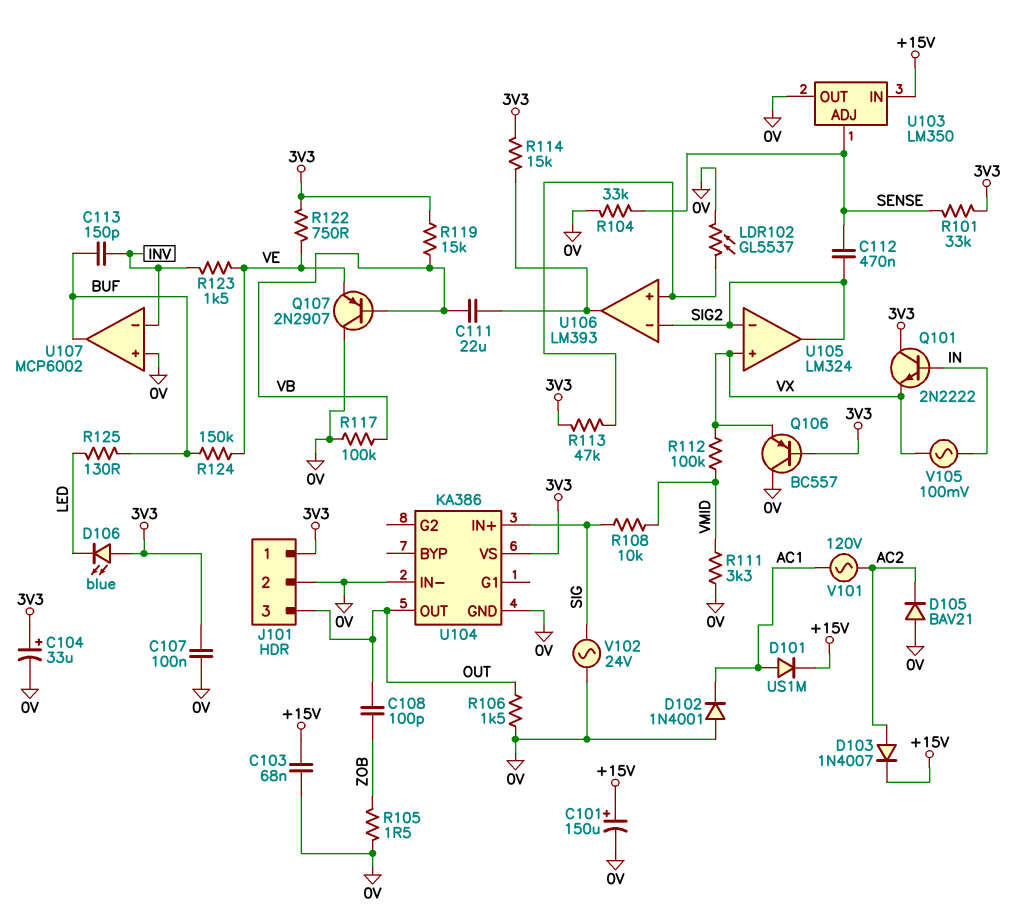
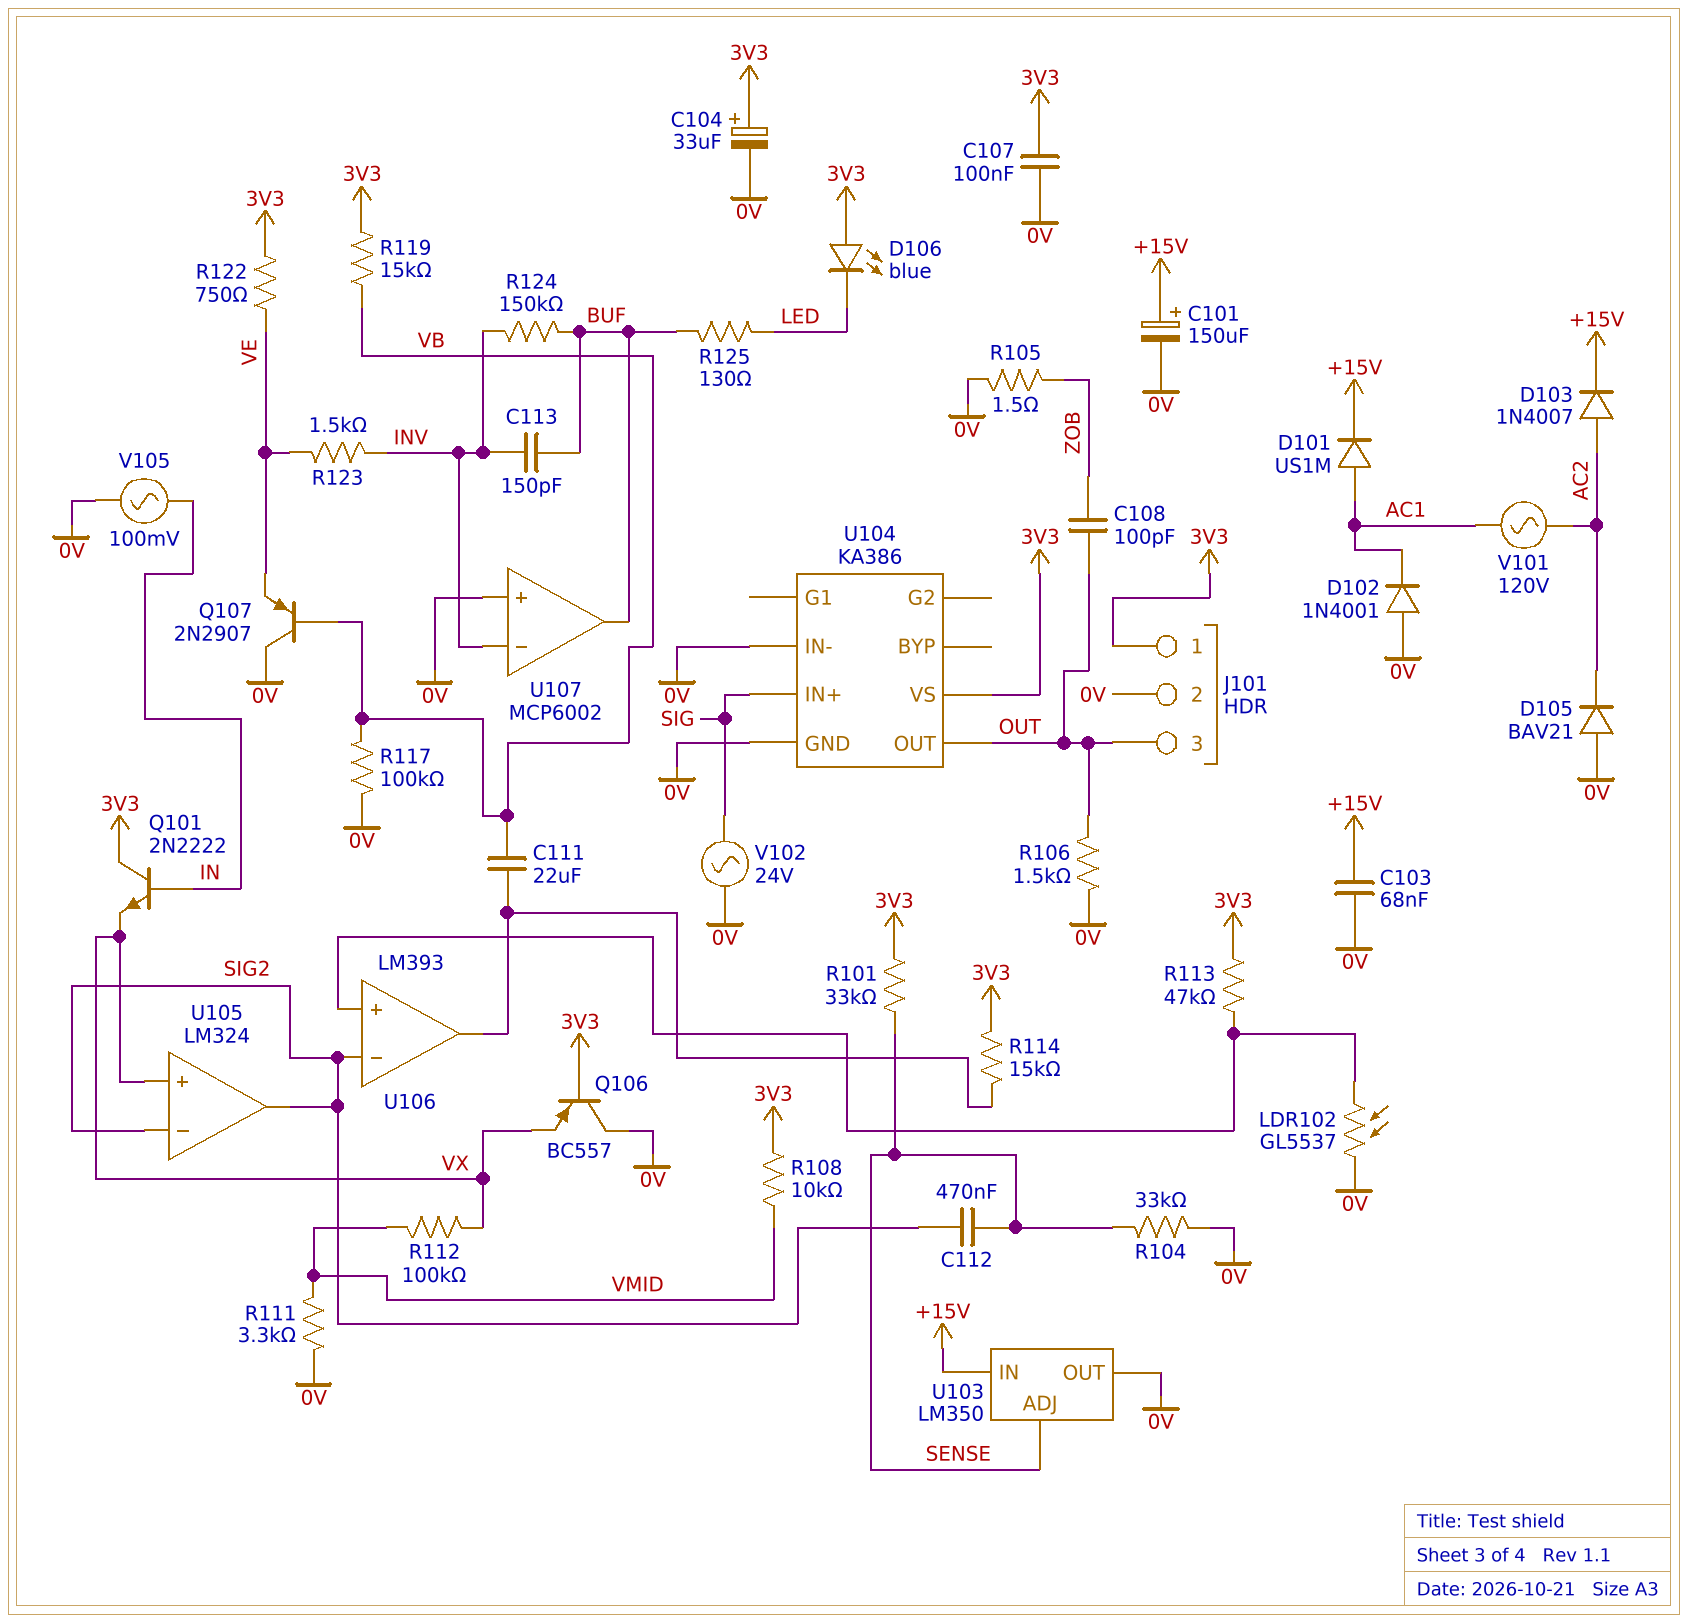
R108: 10k (SIG, VMID) -> 10k (3V3, VMID)
R124: 150k (BUF, VE) -> 150k (BUF, INV)
V105: AC 100mV (IN, VX) -> AC 100mV (0V, IN)

